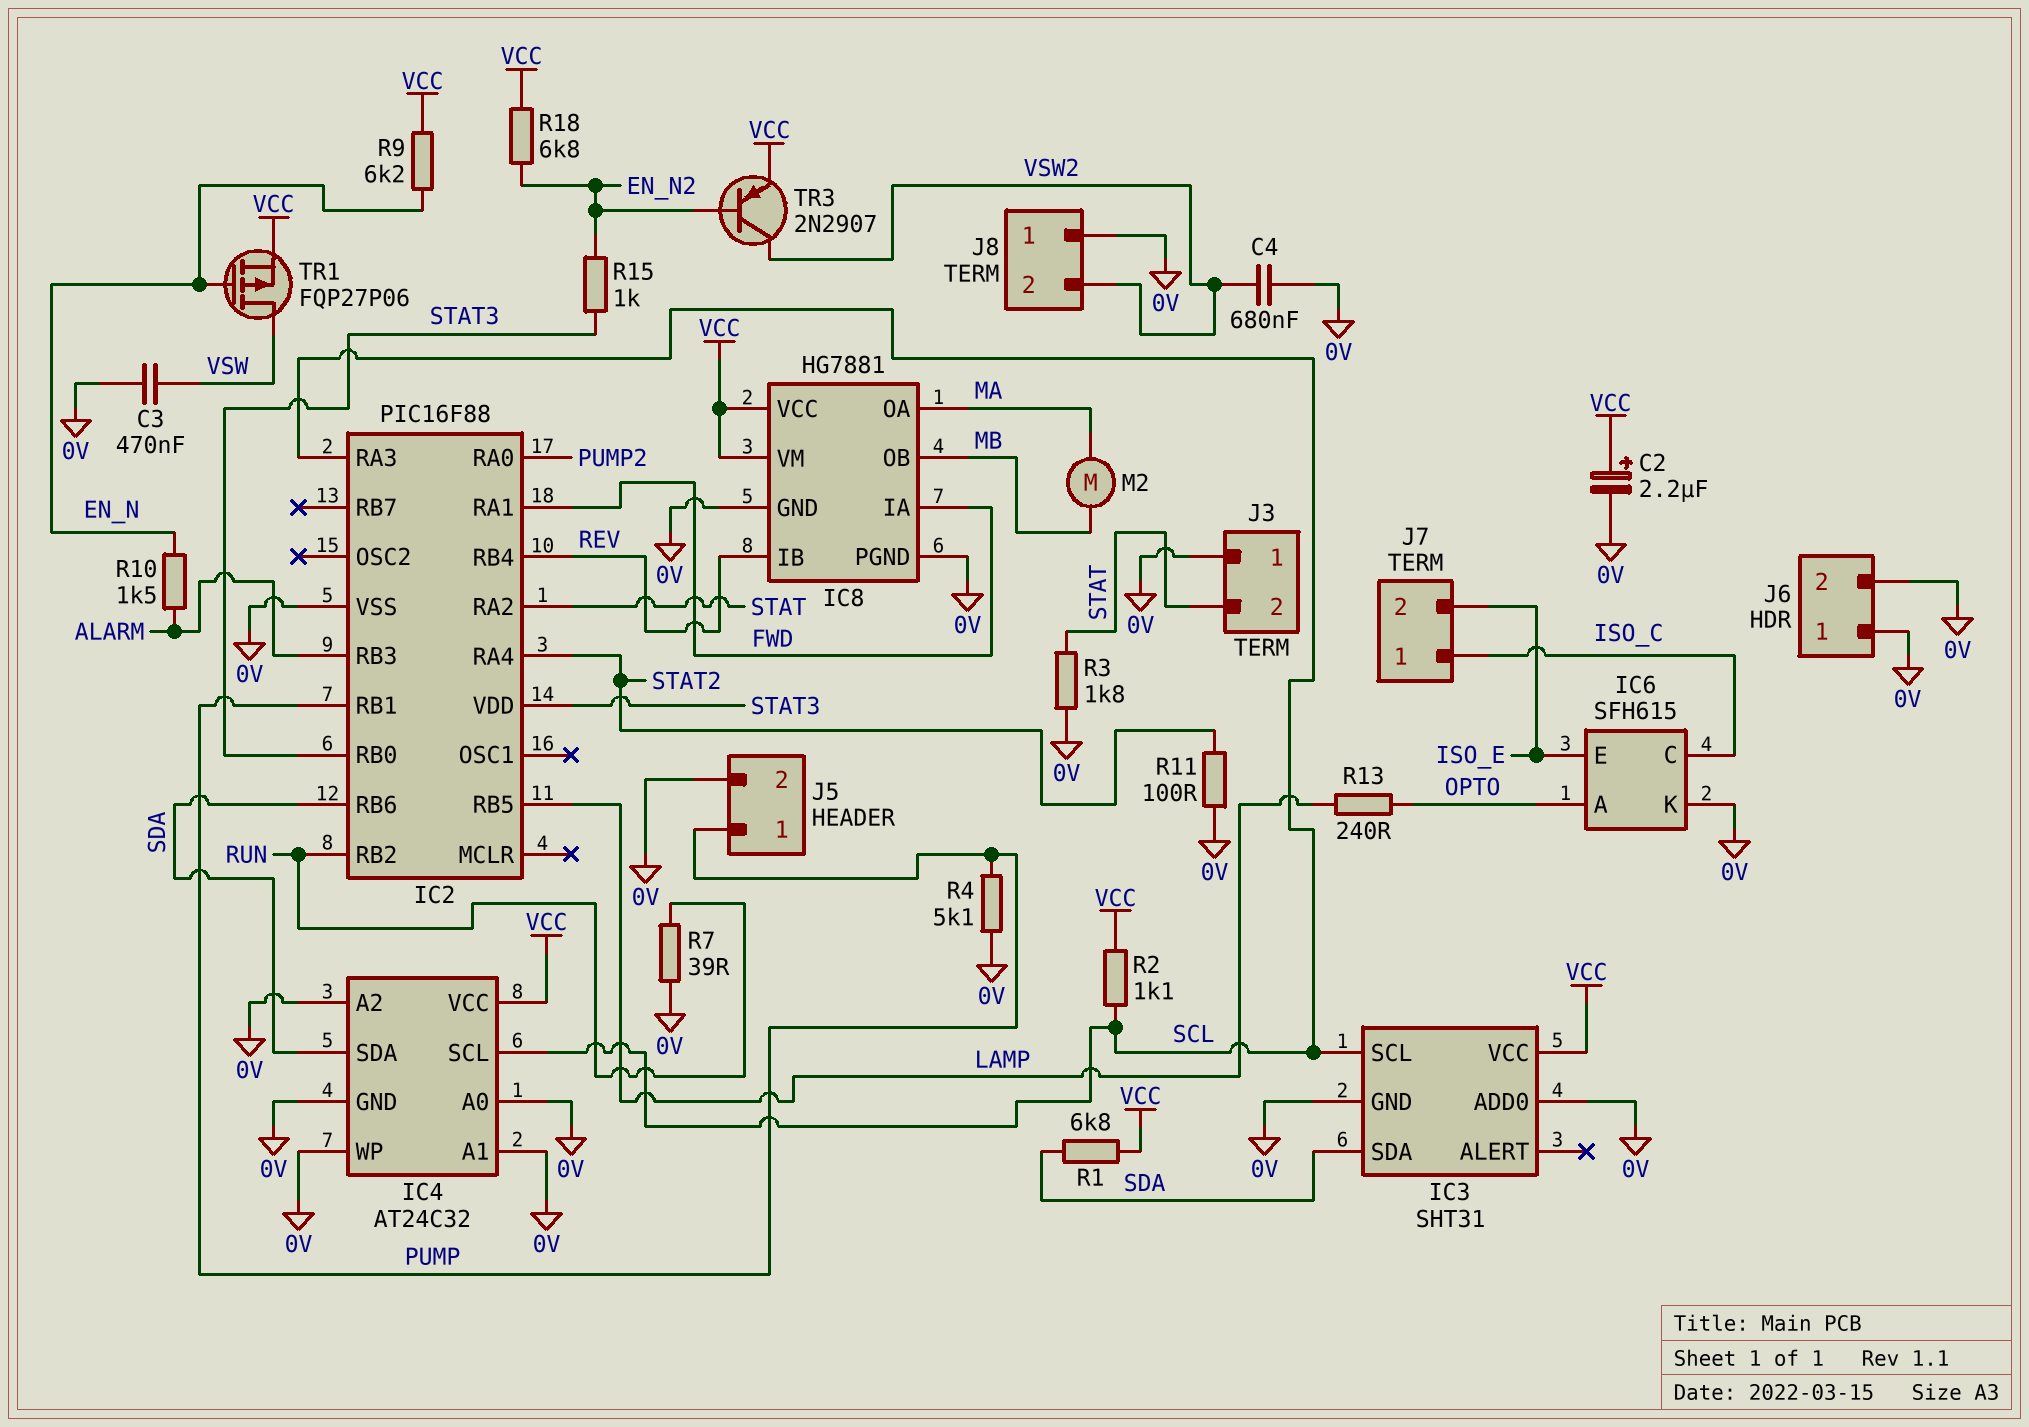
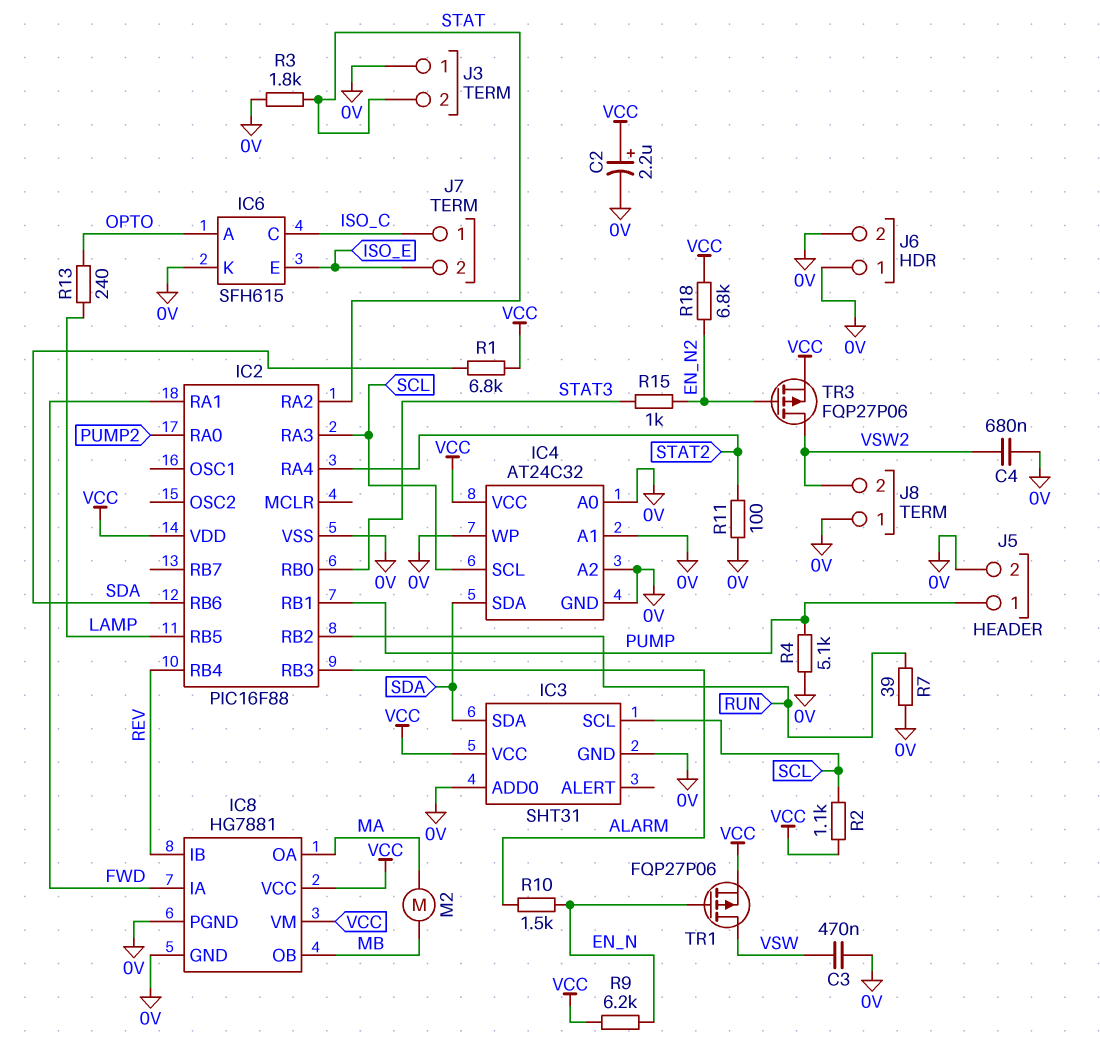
IC2 pin VDD: STAT3 -> VCC
TR3: PNP 2N2907 (B EN_N2, C VSW2, E VCC) -> PMOS FQP27P06 (G EN_N2, D VSW2, S VCC)

